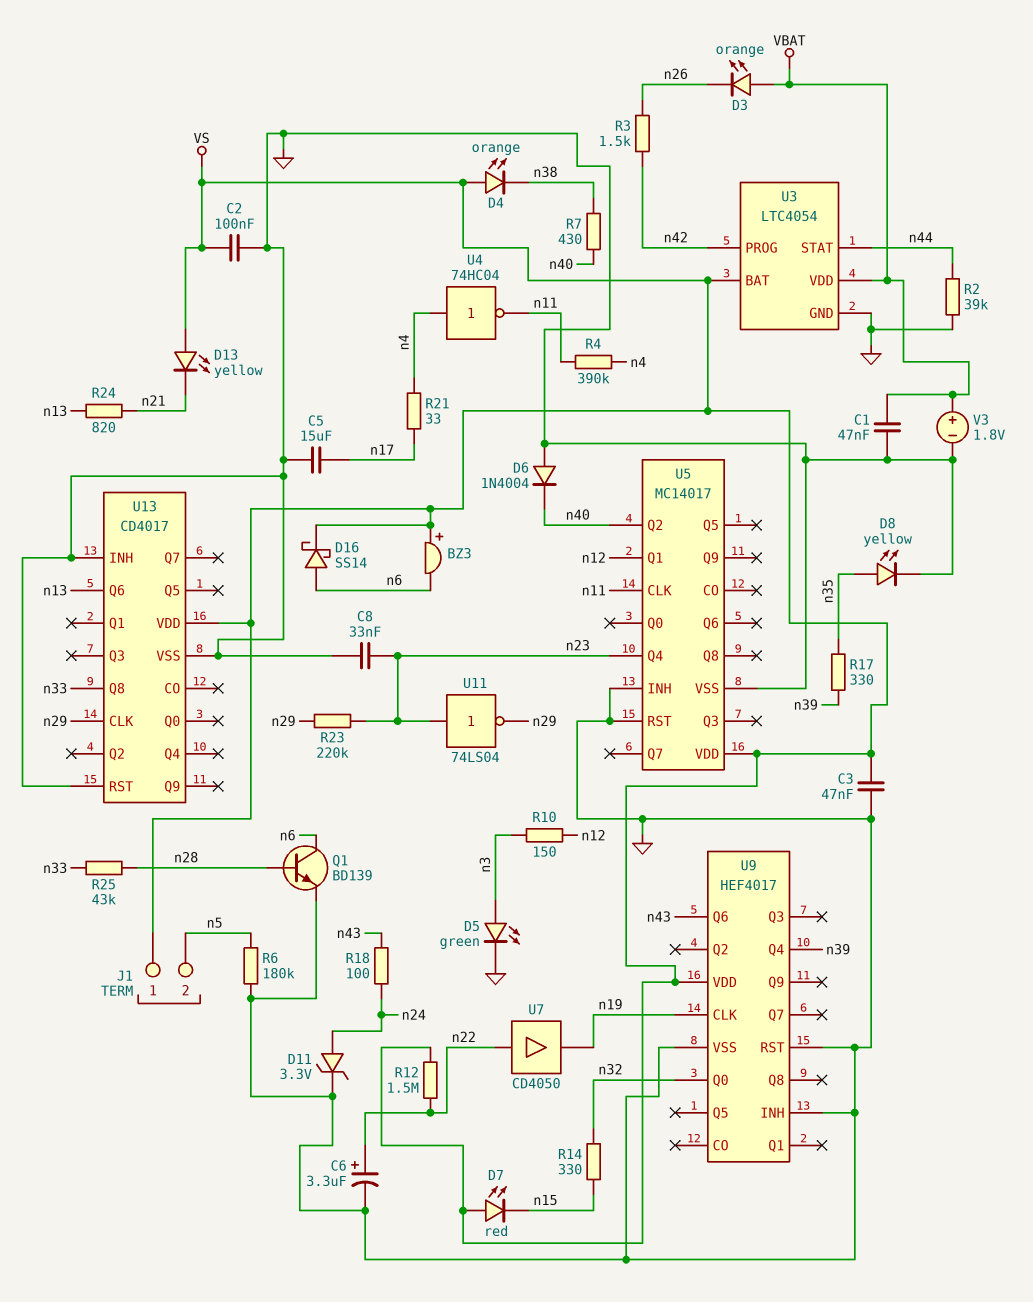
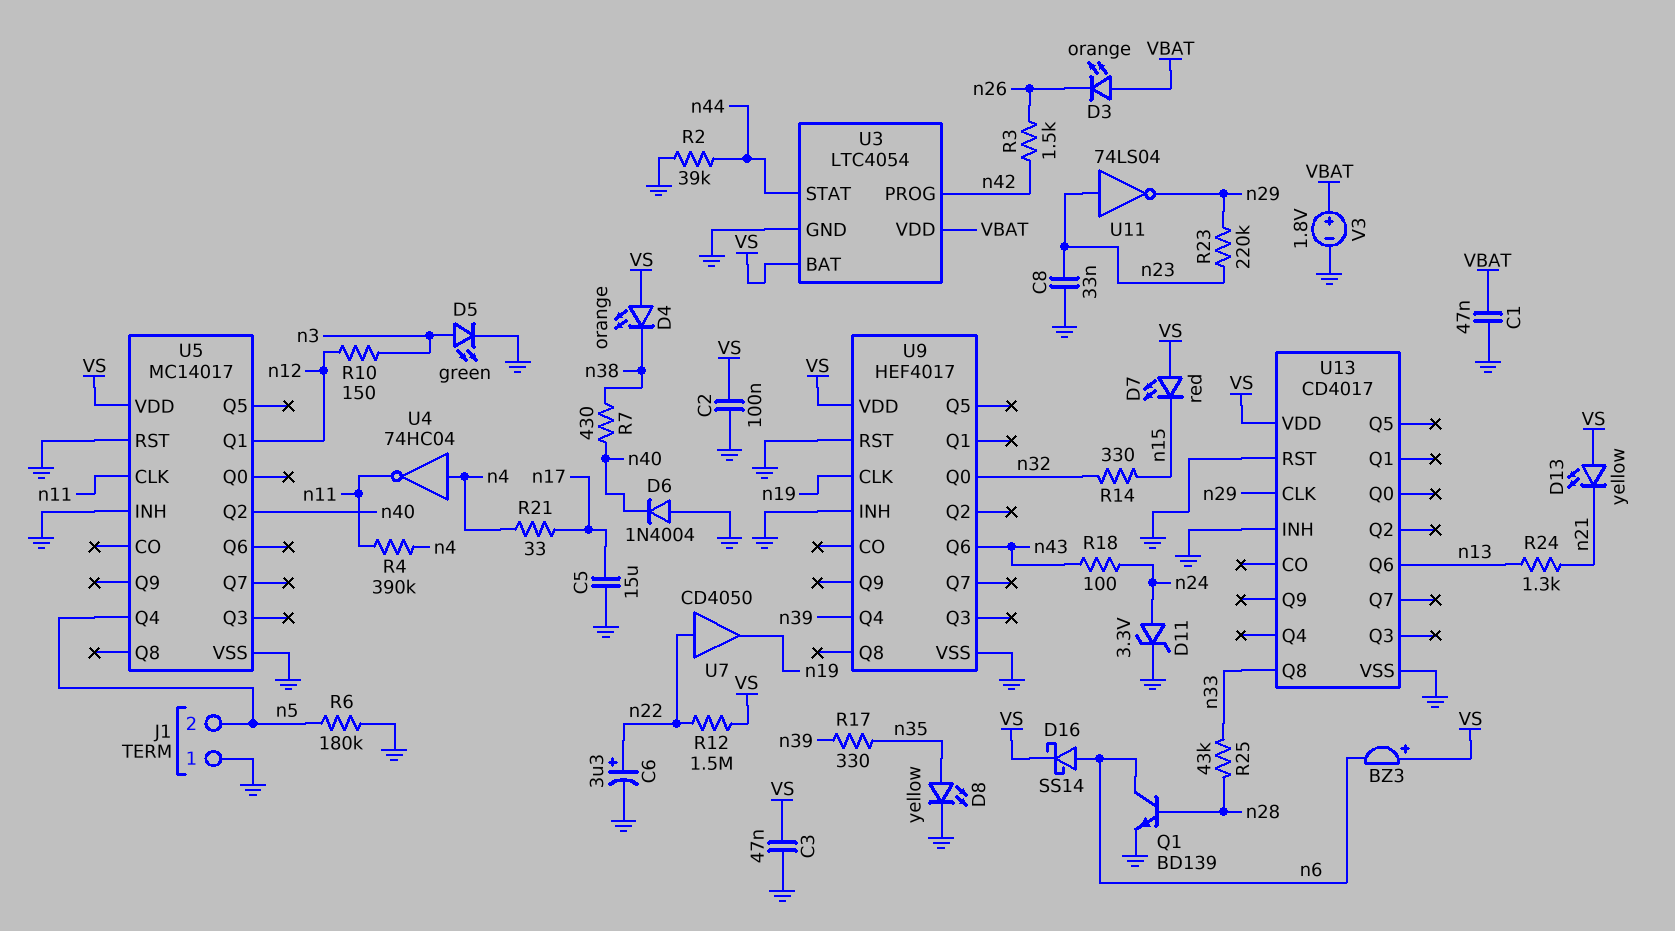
J1 pin 1: VS -> GND
R24: 820 (n13, n21) -> 1.3k (n13, n21)
U5 pin Q4: n23 -> n5

